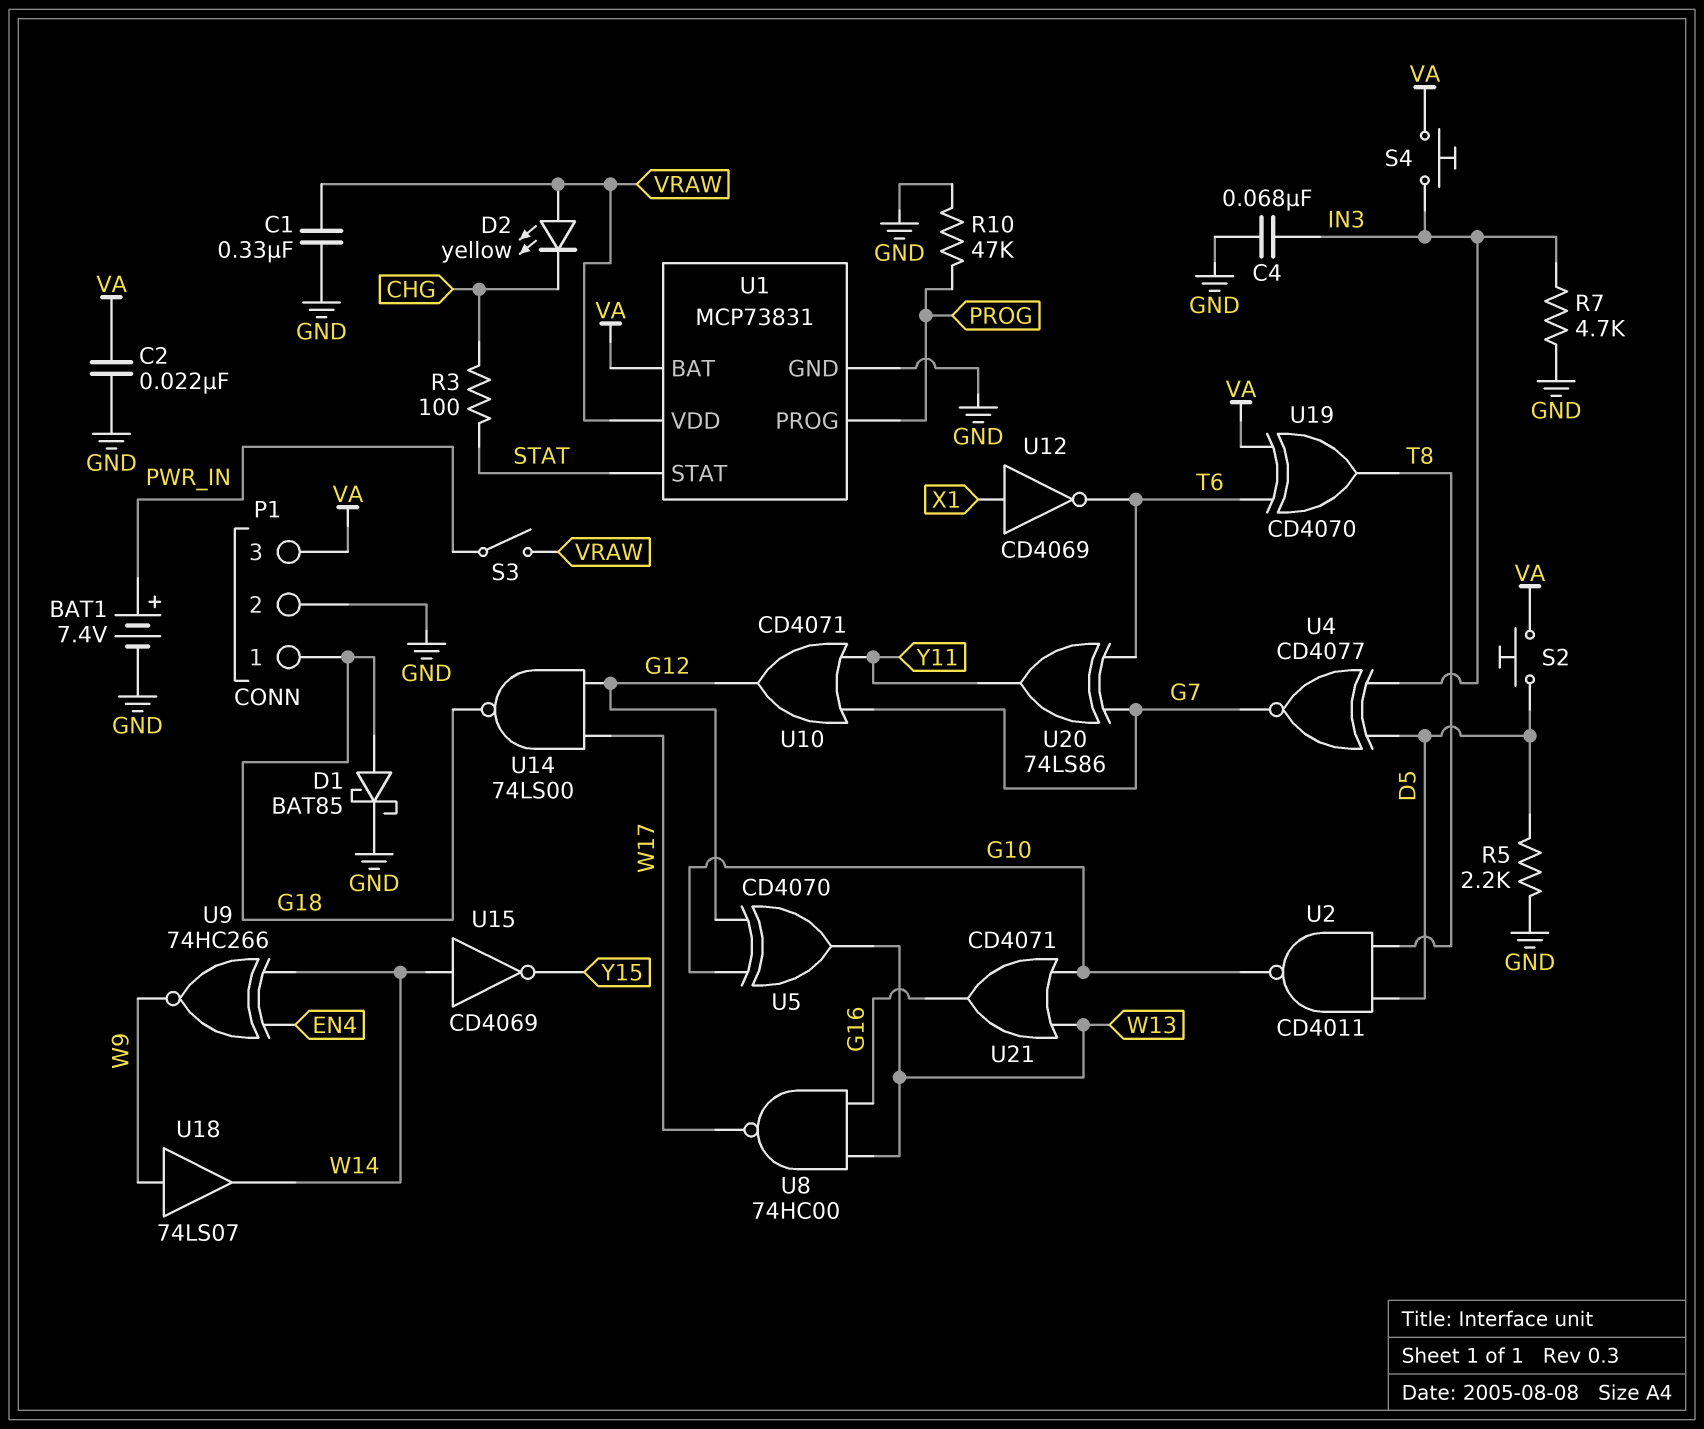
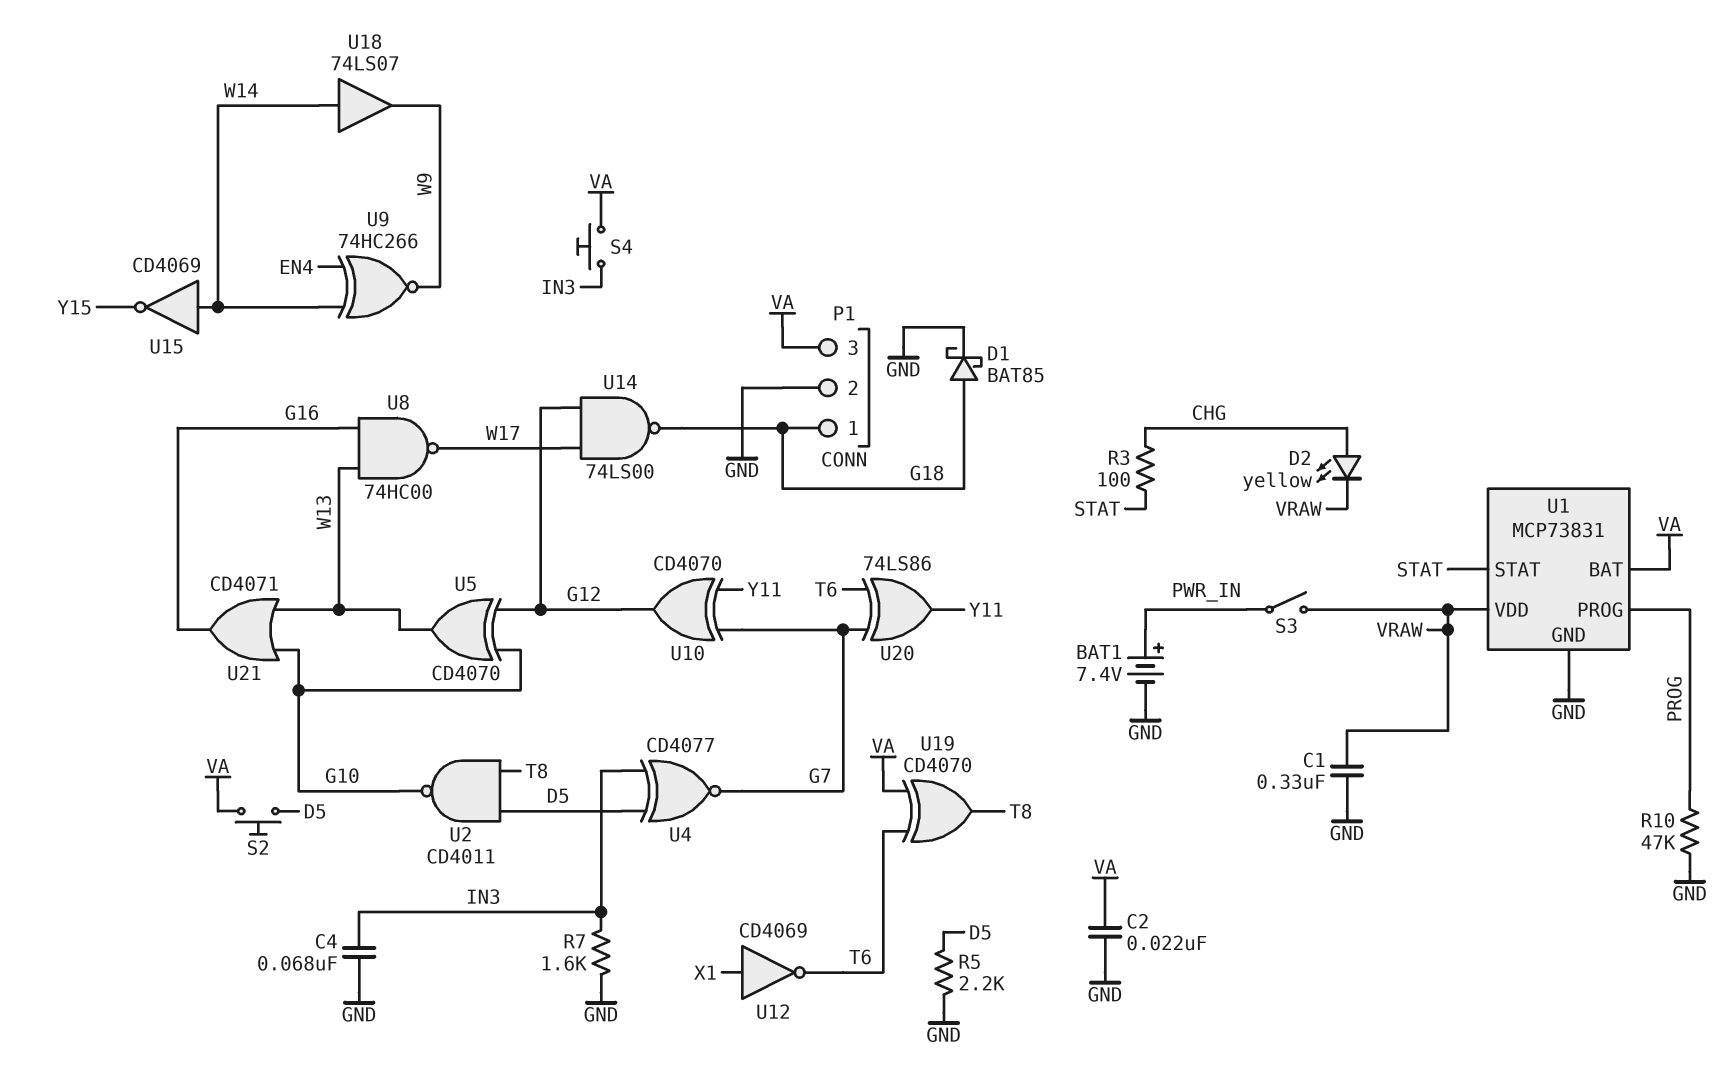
D2: LED yellow (A VRAW, K CHG) -> LED yellow (A CHG, K VRAW)
R7: 4.7k (GND, IN3) -> 1.6k (GND, IN3)
U10: OR CD4071 (in G7, in Y11, out G12) -> XOR CD4070 (in G7, in Y11, out G12)
U18: buffer 74LS07 (in W9, out W14) -> buffer 74LS07 (in W14, out W9)

